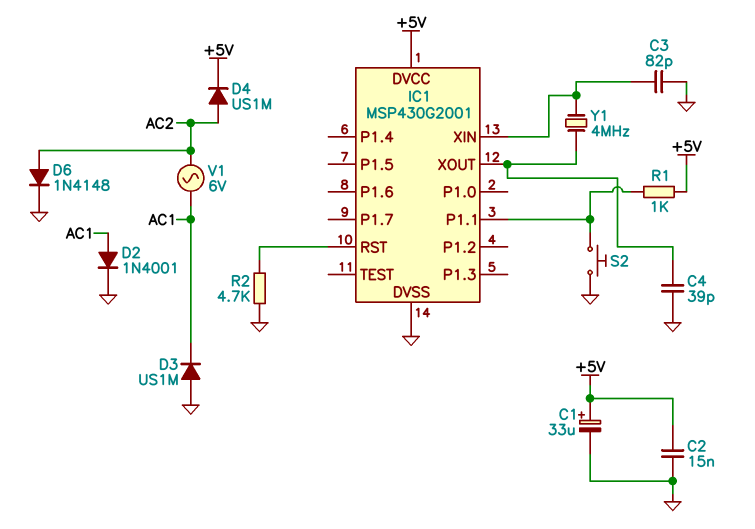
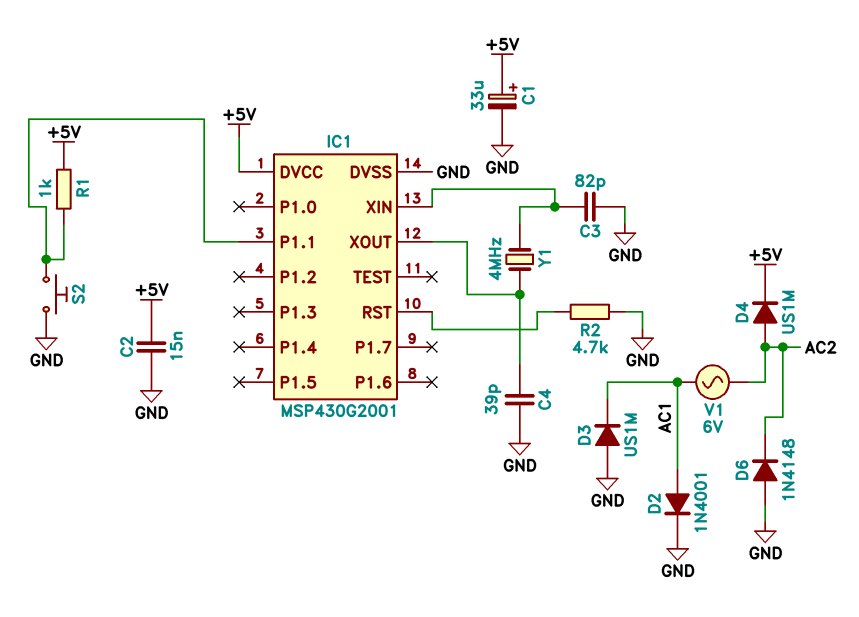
D6: diode 1N4148 (A AC2, K GND) -> diode 1N4148 (A GND, K AC2)

